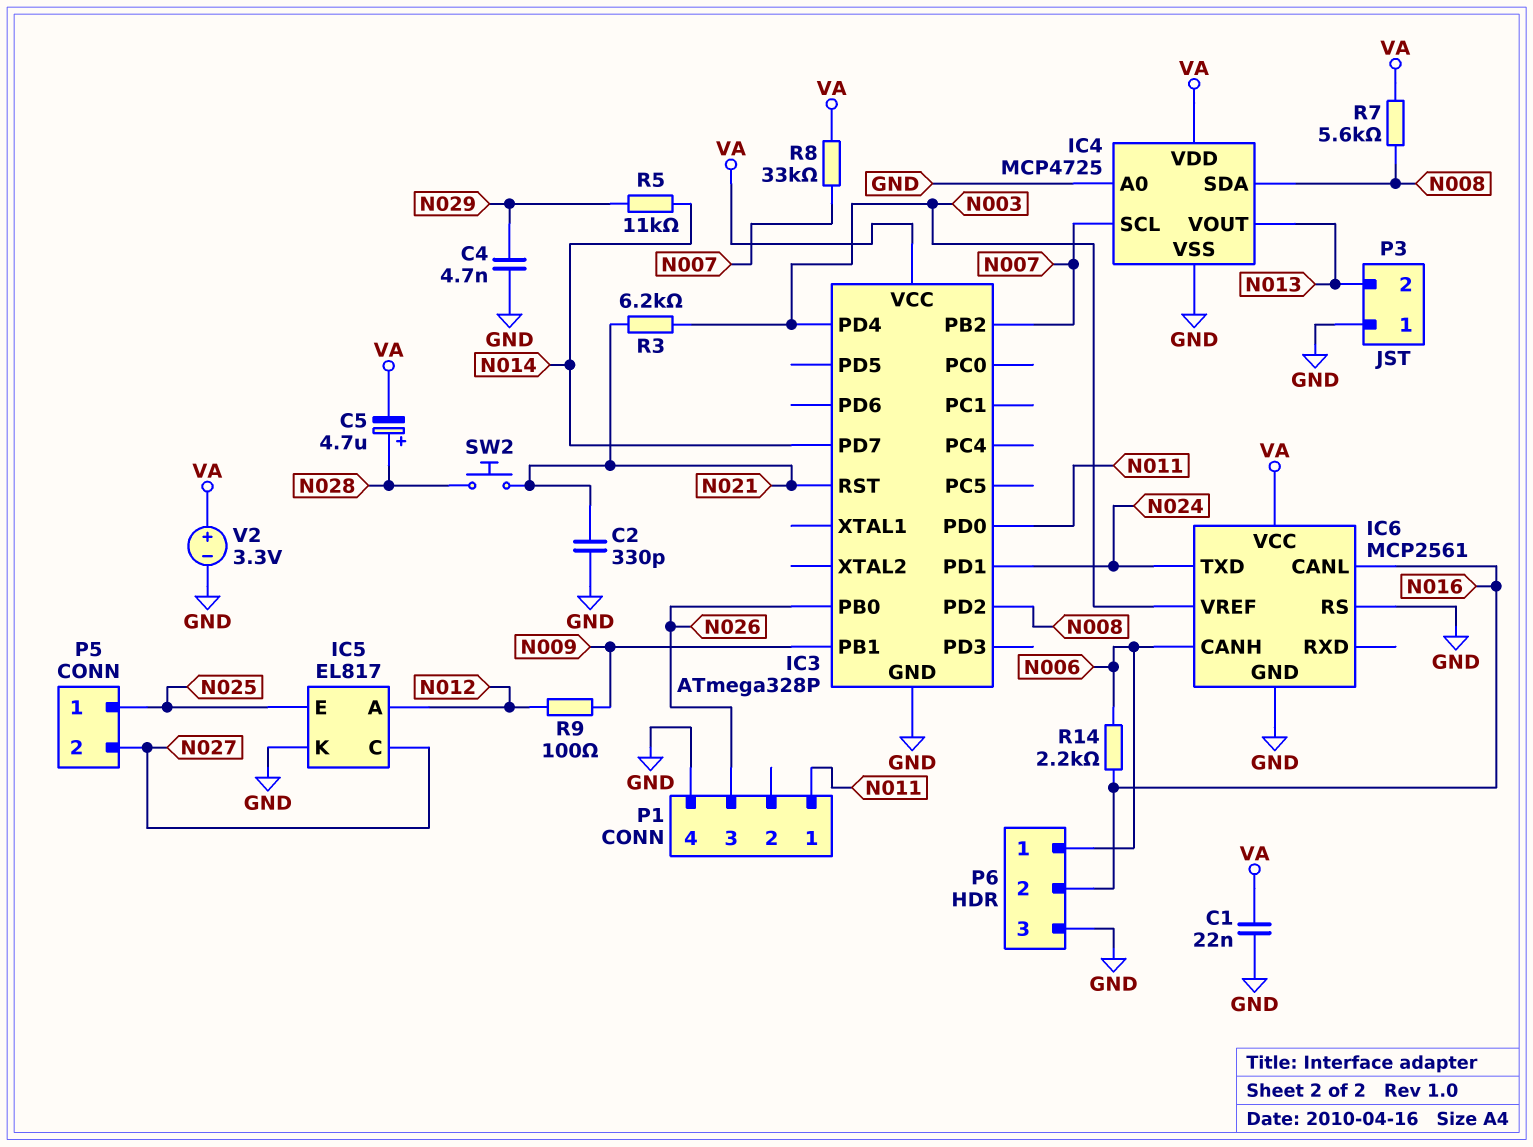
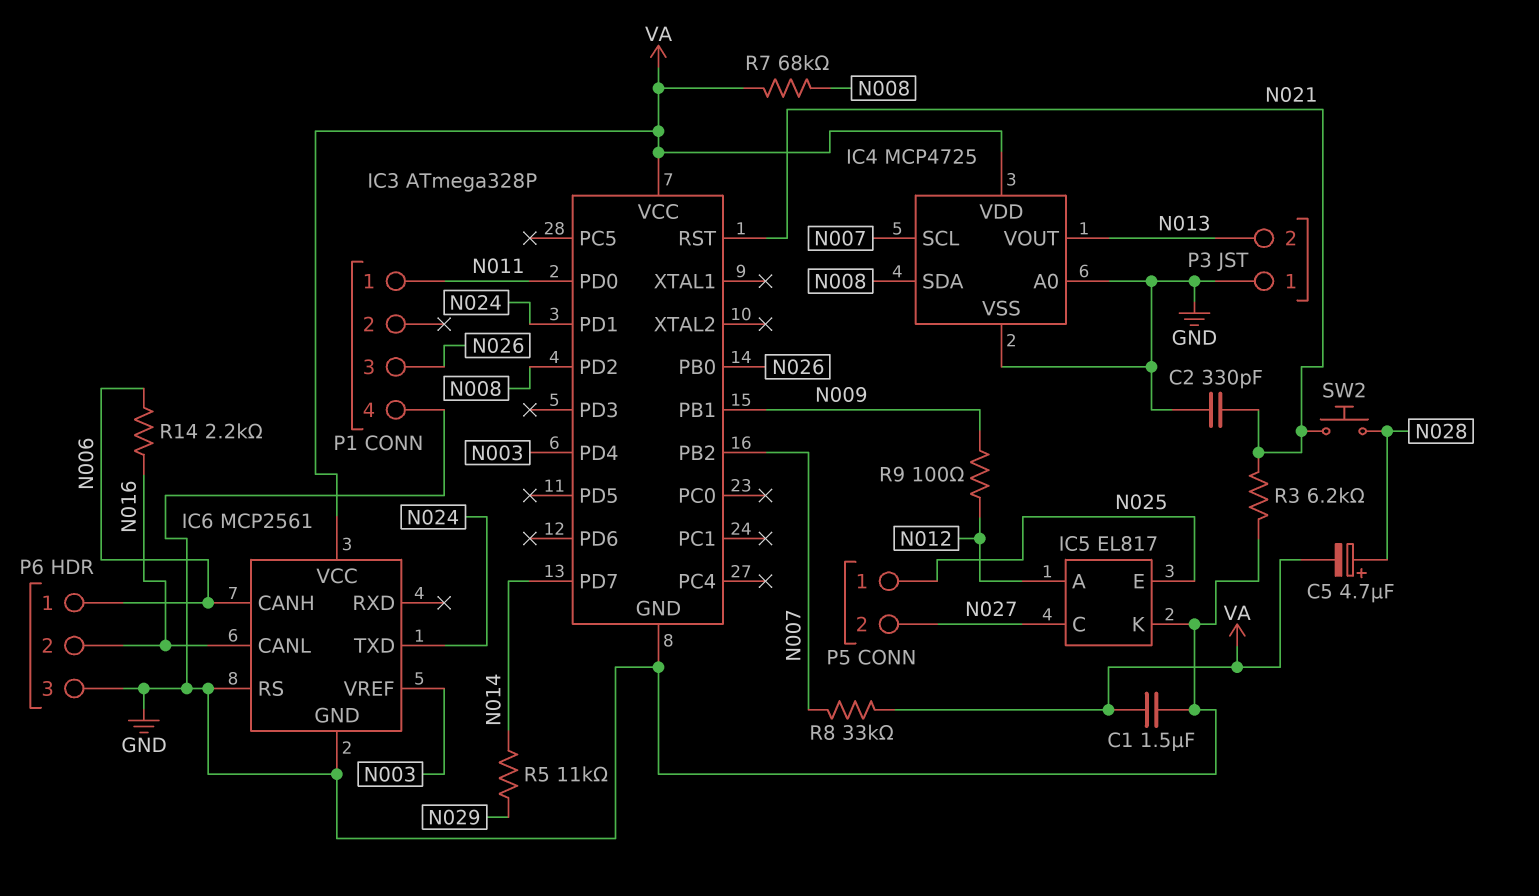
C1: 22nF (GND, VA) -> 1.5uF (GND, VA)
C4: 4.7nF (GND, N029) -> none
R3: 6.2k (N003, N021) -> 6.2k (GND, N021)
R7: 5.6k (N008, VA) -> 68k (N008, VA)
V2: 3.3V (plus VA, minus GND) -> none

